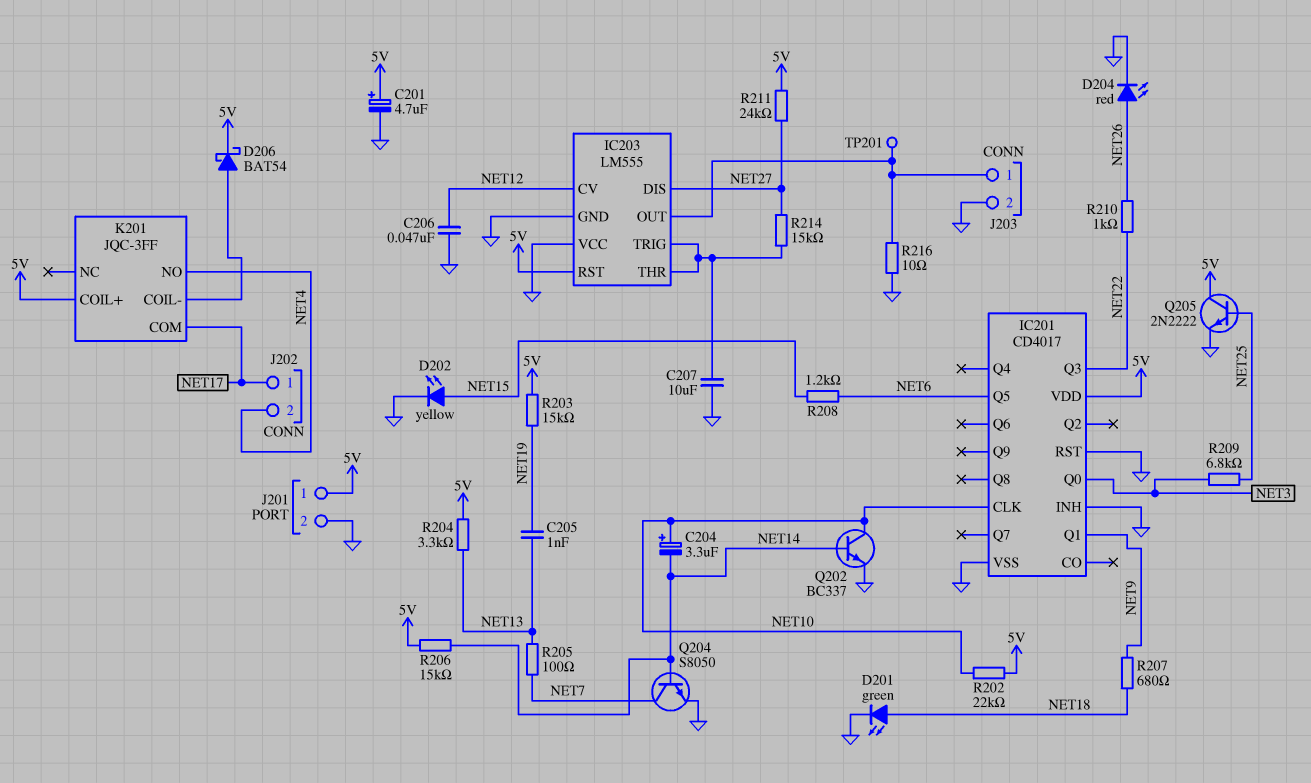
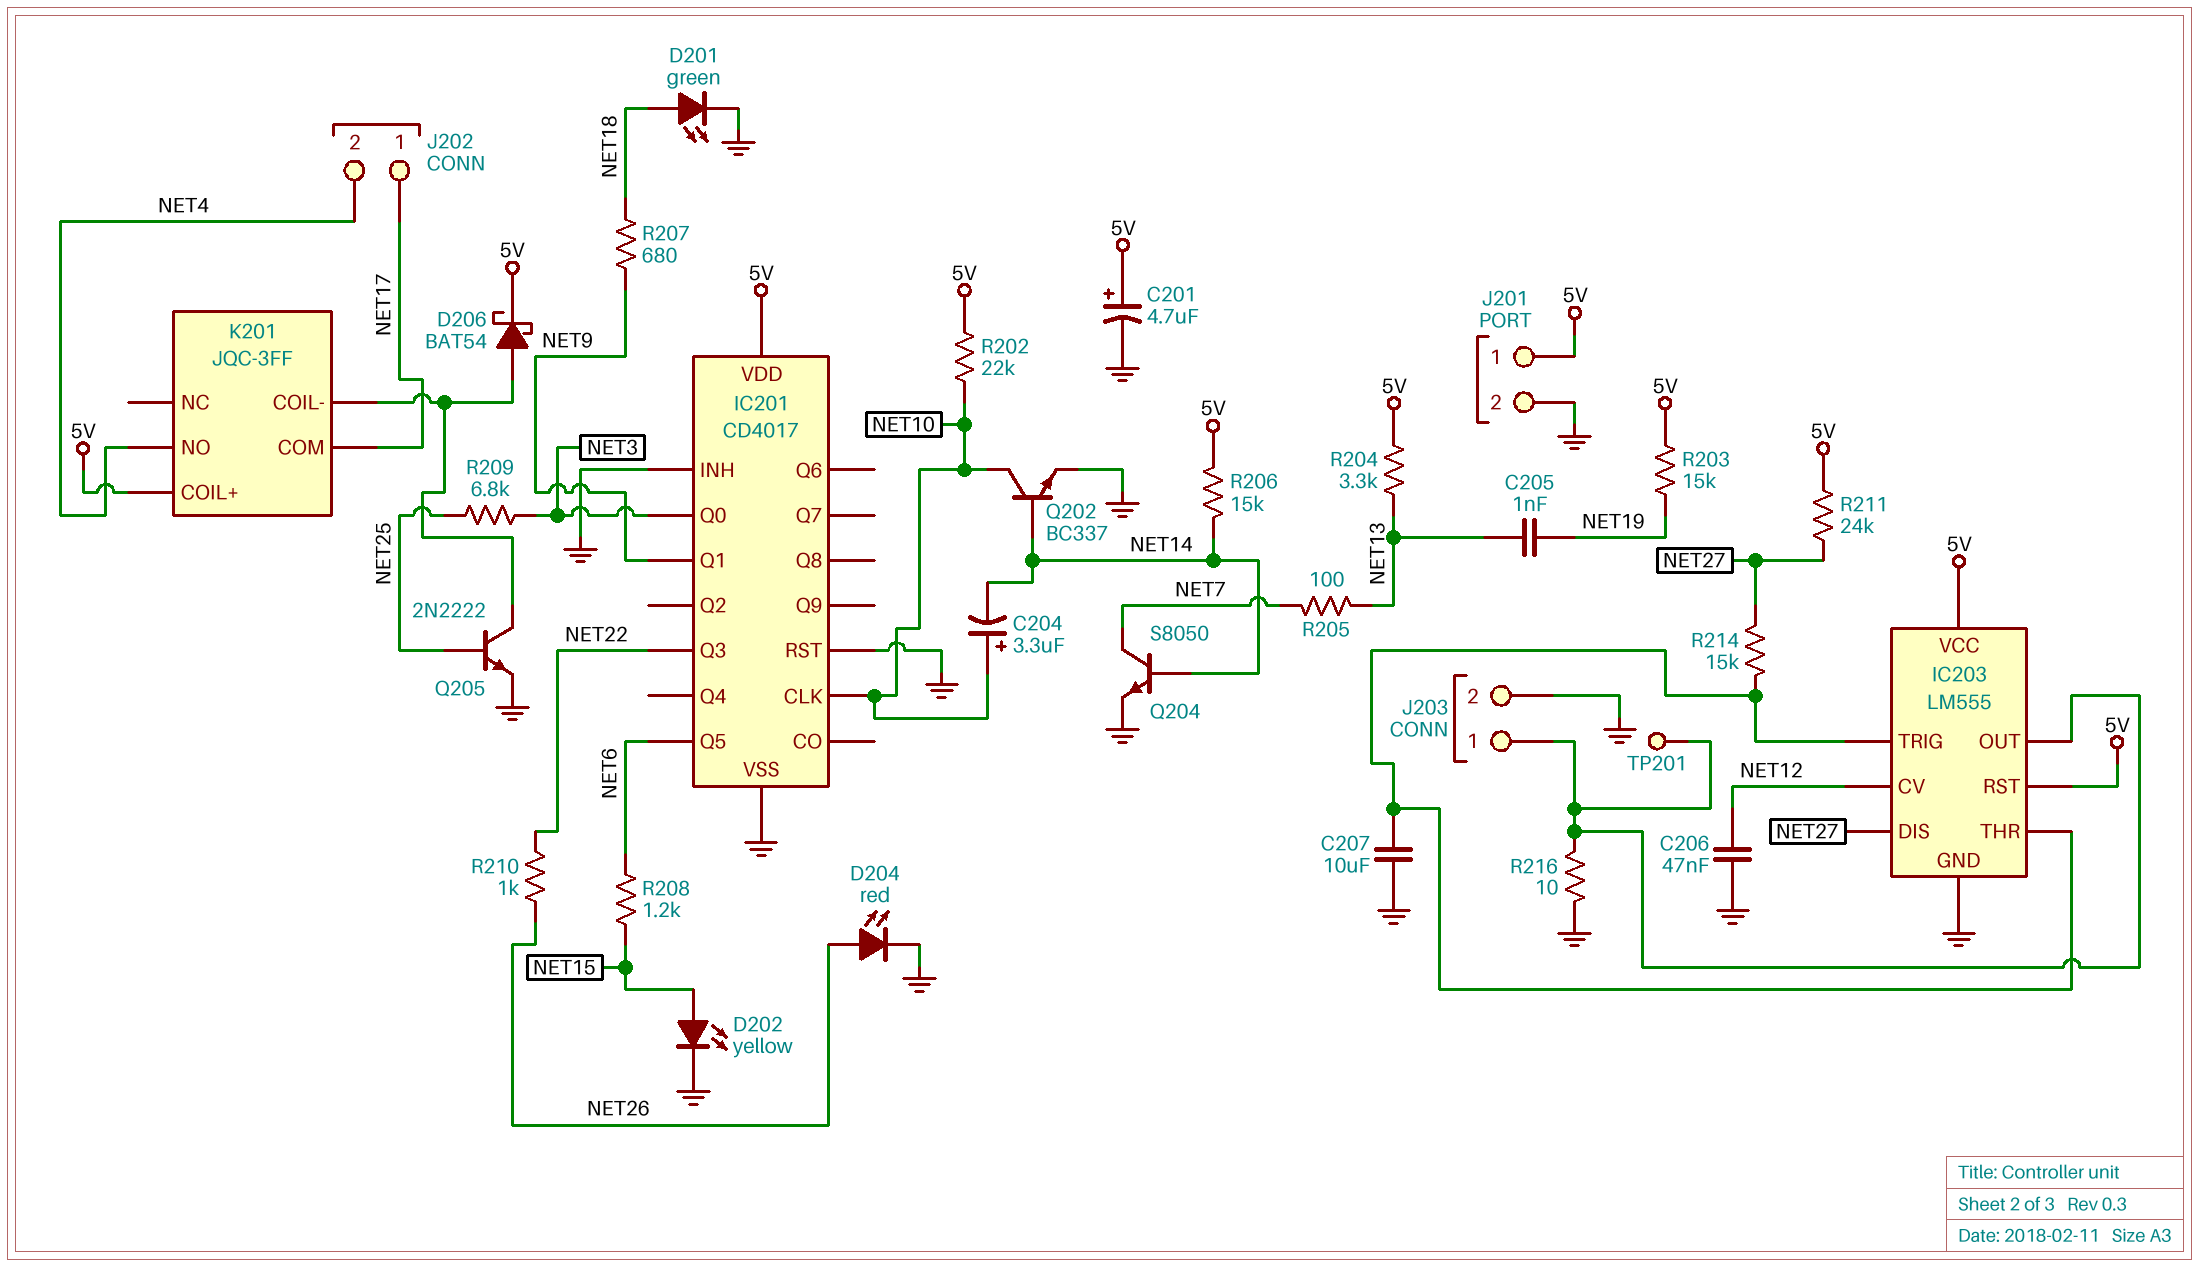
IC203 pin VCC: GND -> 5V
Q205: NPN 2N2222 (B NET25, C 5V, E GND) -> NPN 2N2222 (B NET25, C K201/COIL-, E GND)

